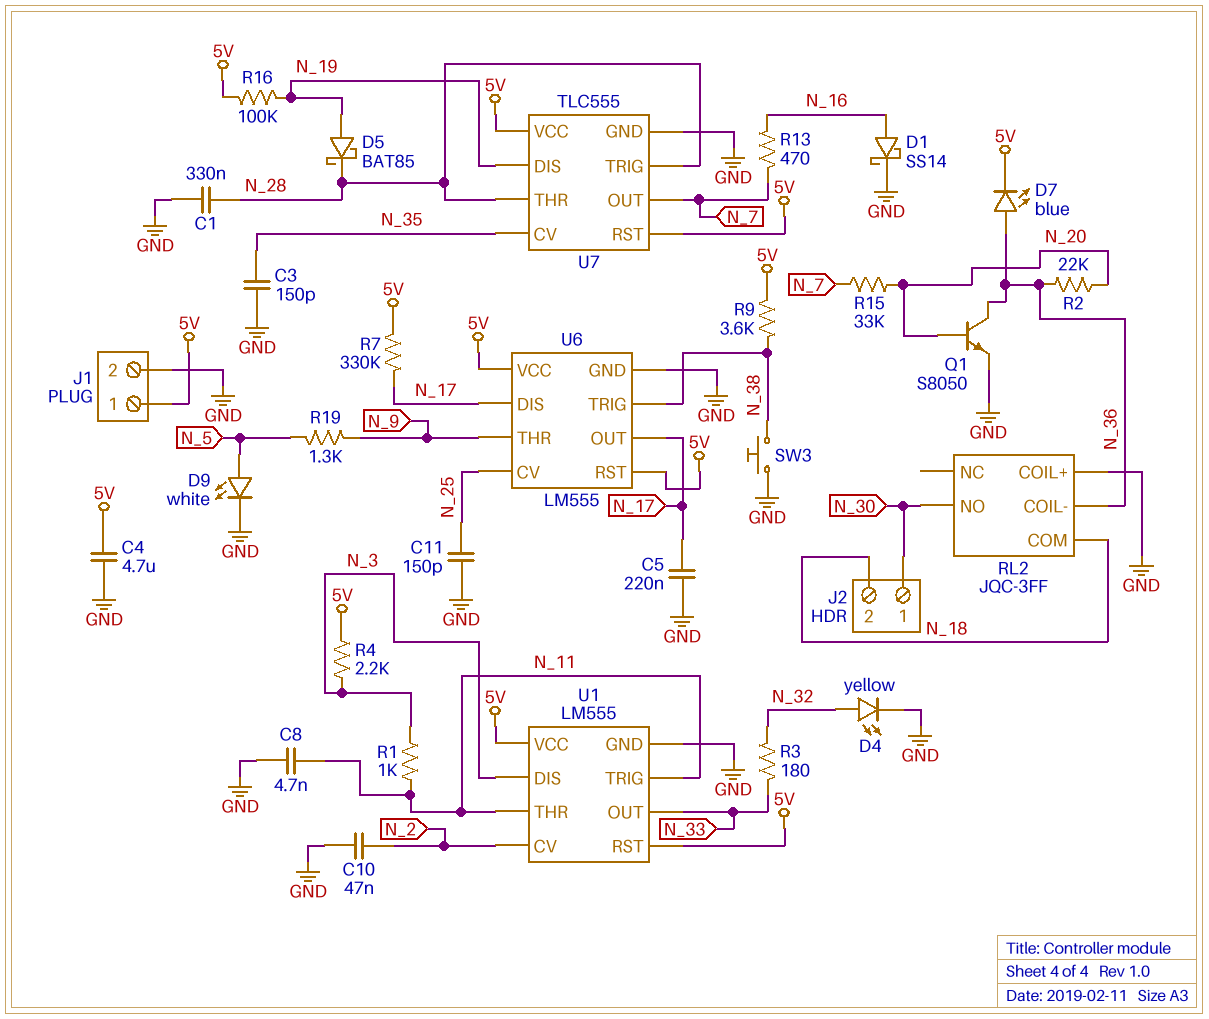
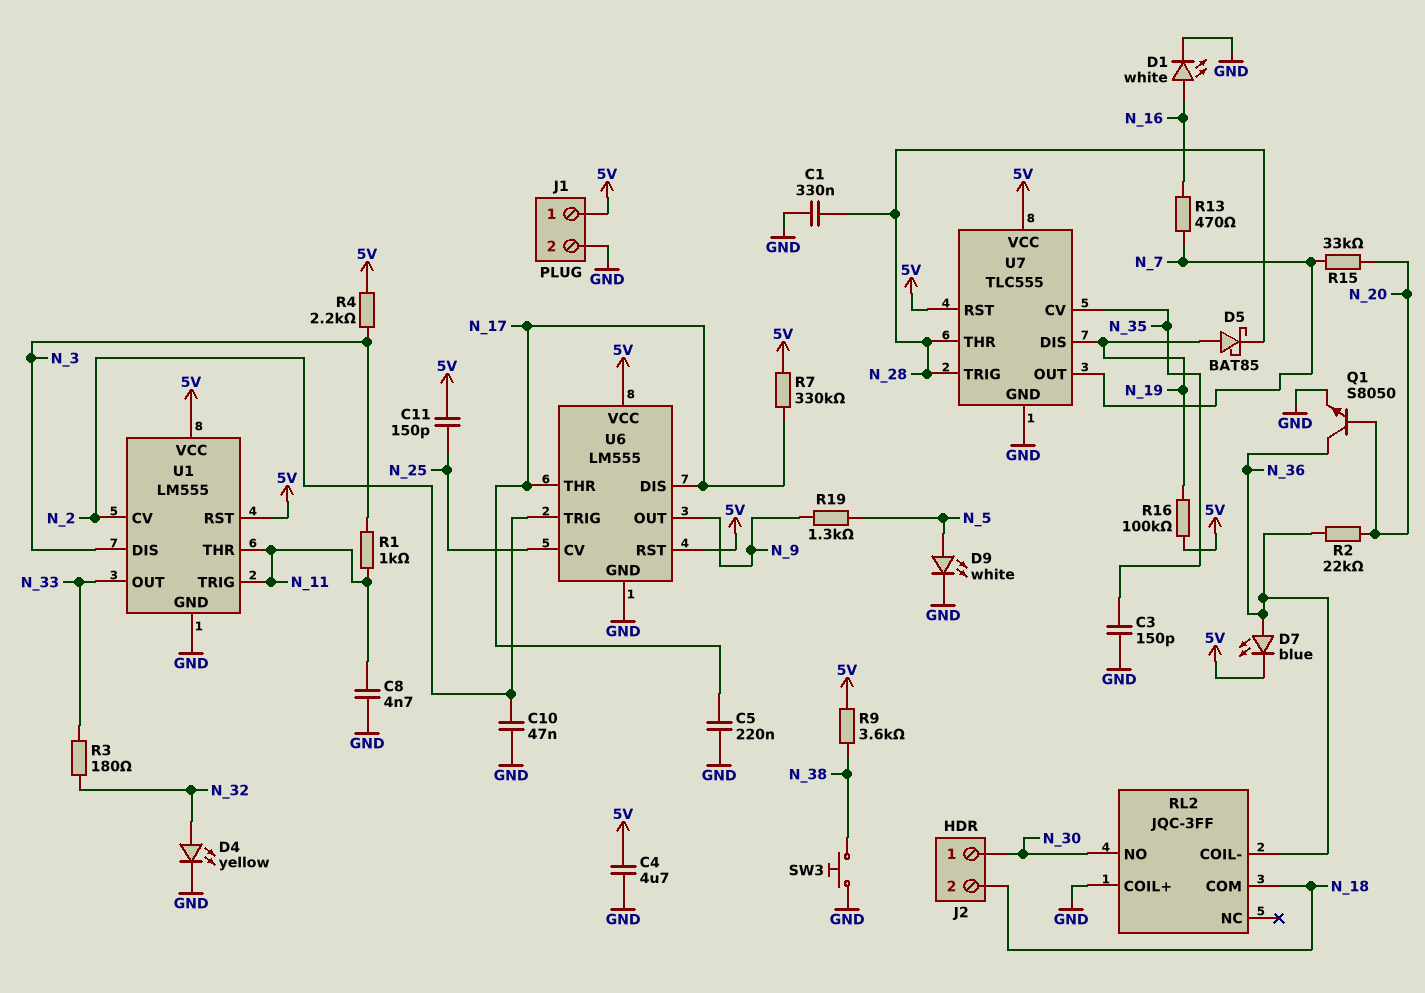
C11: 150pF (GND, N_25) -> 150pF (5V, N_25)
D1: schottky SS14 (A N_16, K GND) -> LED white (A N_16, K GND)
U6 pin OUT: N_17 -> N_9
U6 pin THR: N_9 -> N_17
U6 pin TRIG: N_38 -> N_2

